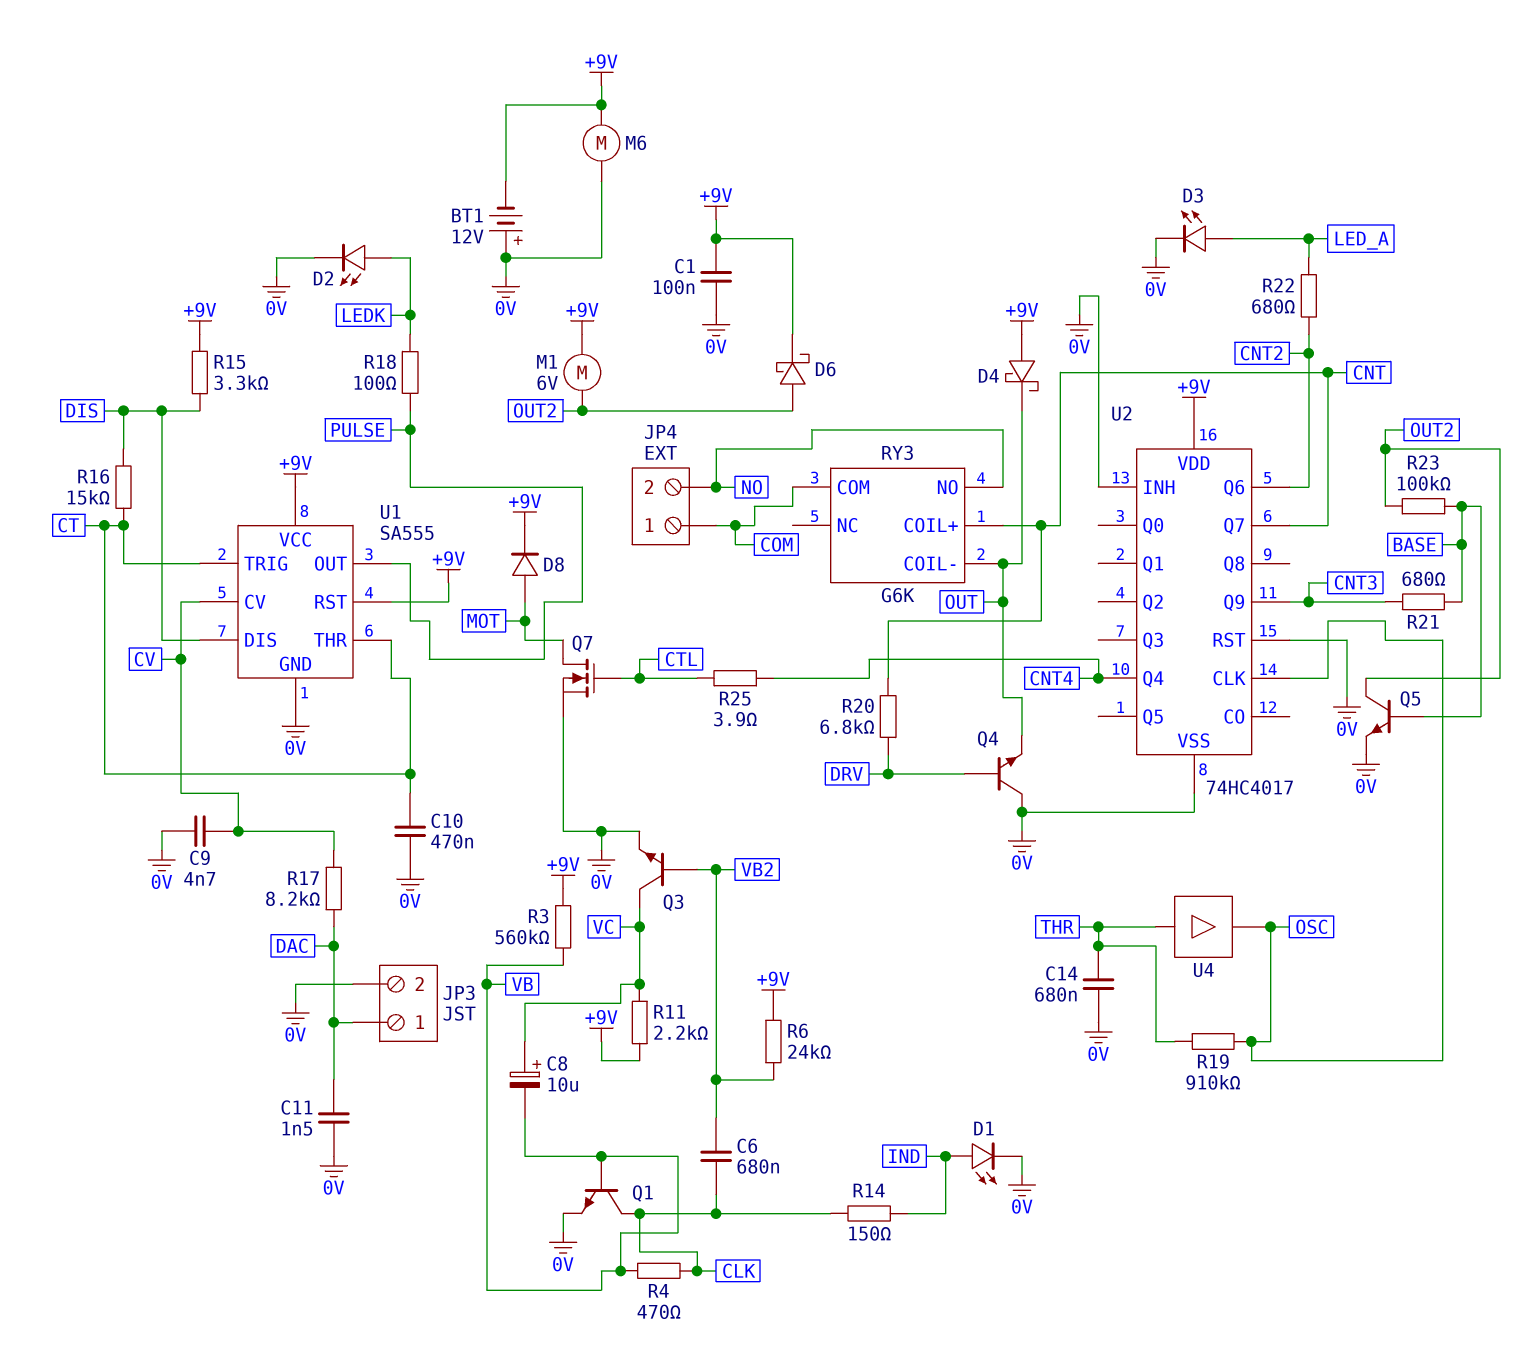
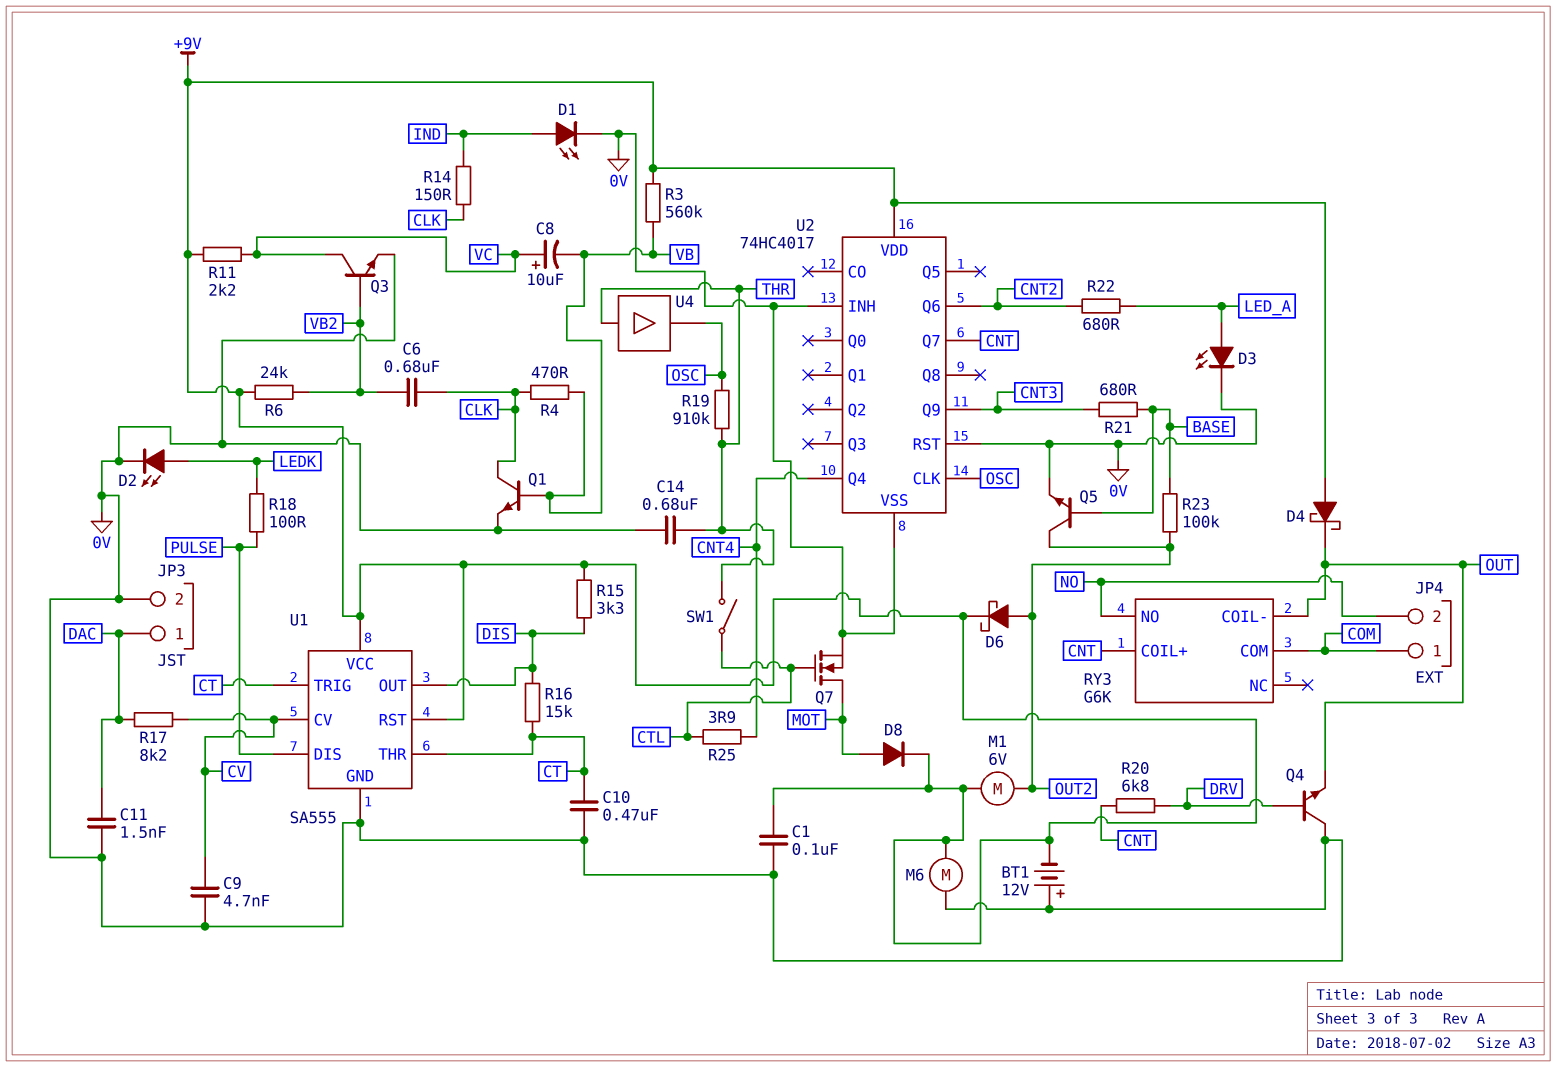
SW1: none -> switch (CTL, THR)
U1 pin DIS: DIS -> PULSE
U1 pin OUT: PULSE -> DIS

